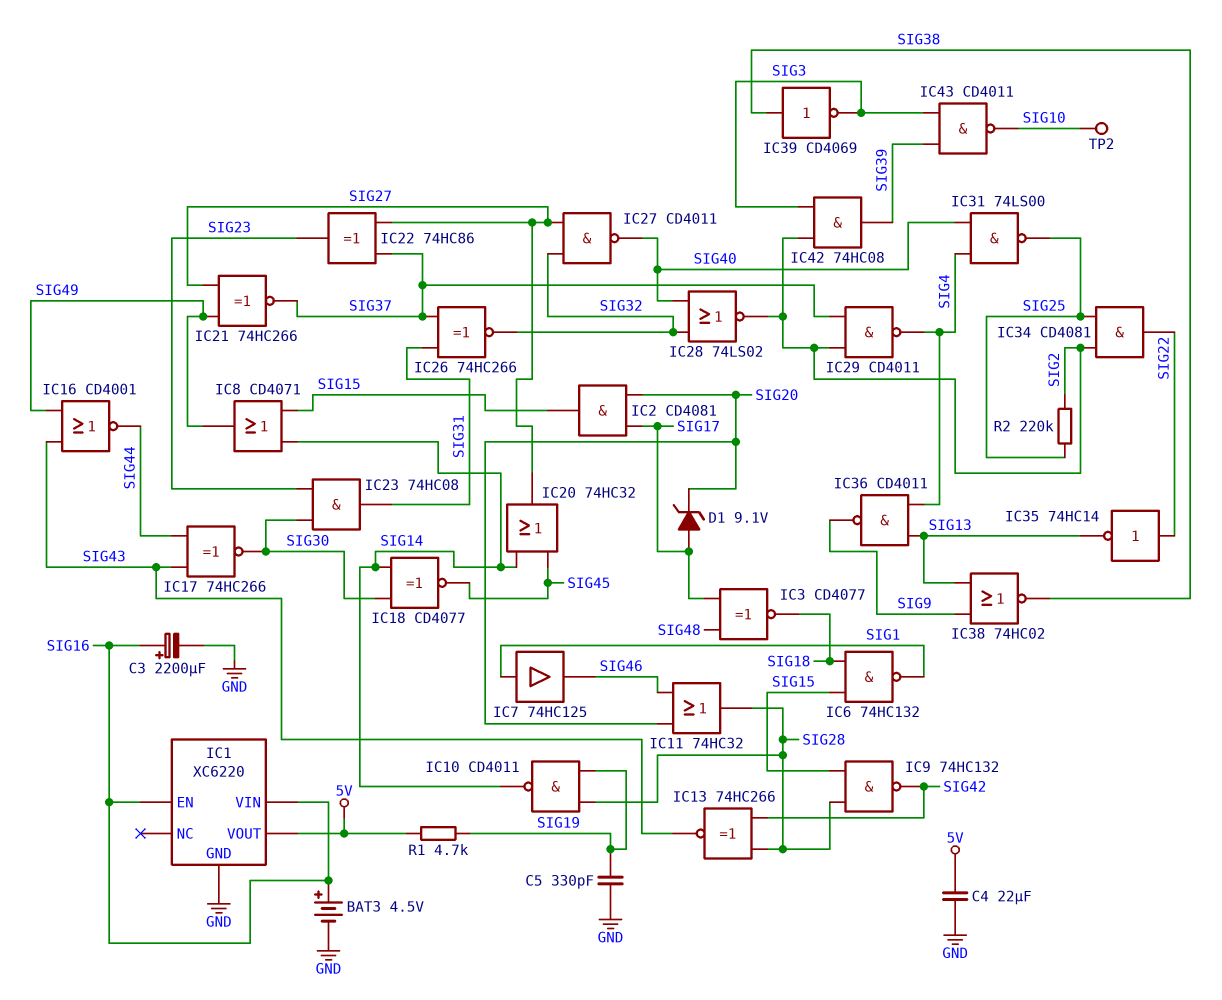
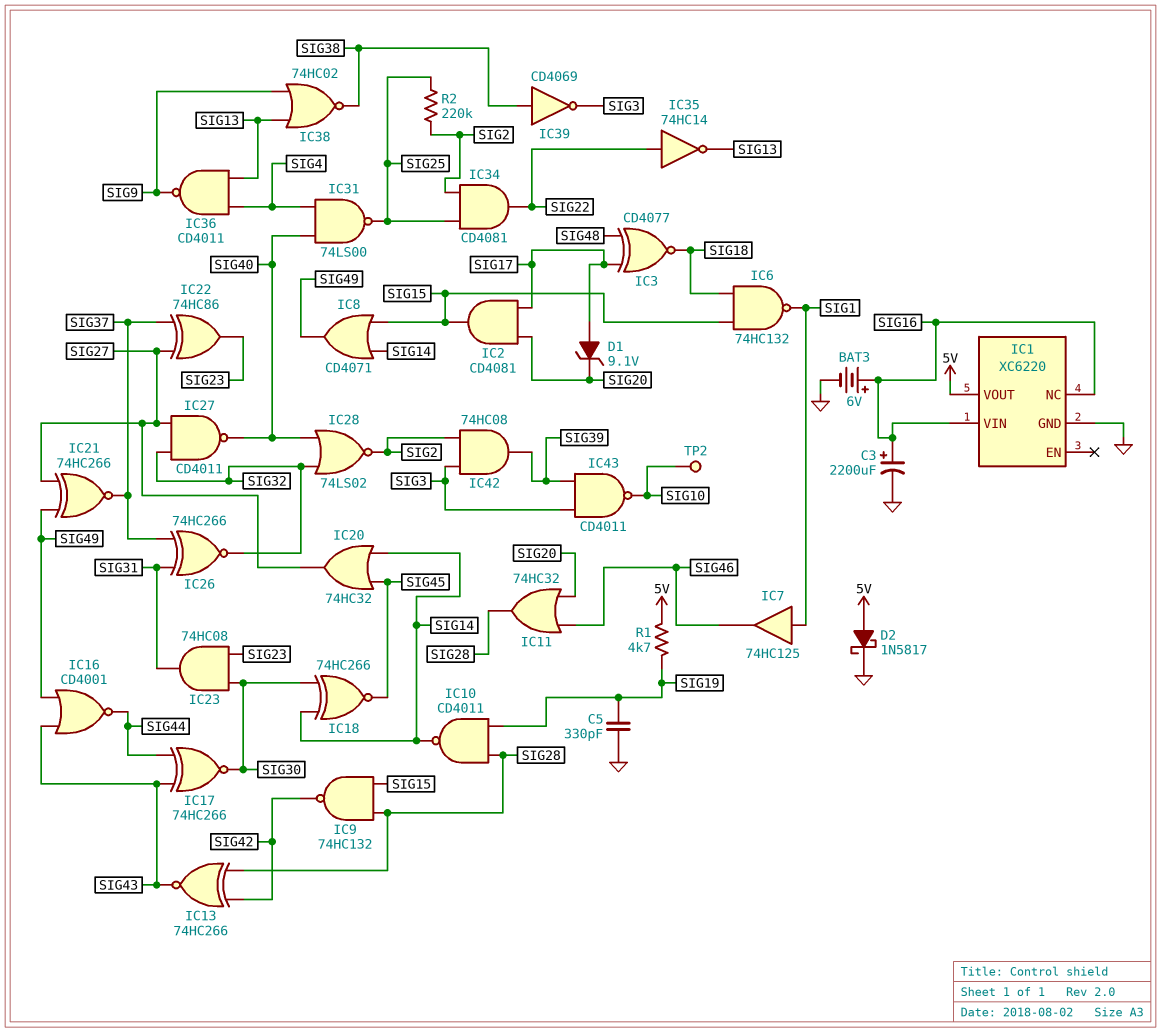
BAT3: 4.5V (plus SIG16, minus GND) -> 6V (plus SIG16, minus GND)
C4: 22uF (5V, GND) -> none
D2: none -> schottky 1N5817 (A 5V, K GND)
IC1 pin EN: SIG16 -> none
IC1 pin NC: none -> SIG16
IC18: XNOR CD4077 (in SIG14, in SIG30, out SIG45) -> XNOR 74HC266 (in SIG14, in SIG30, out SIG45)
IC29: NAND CD4011 (in SIG2, in SIG37, out SIG4) -> none

